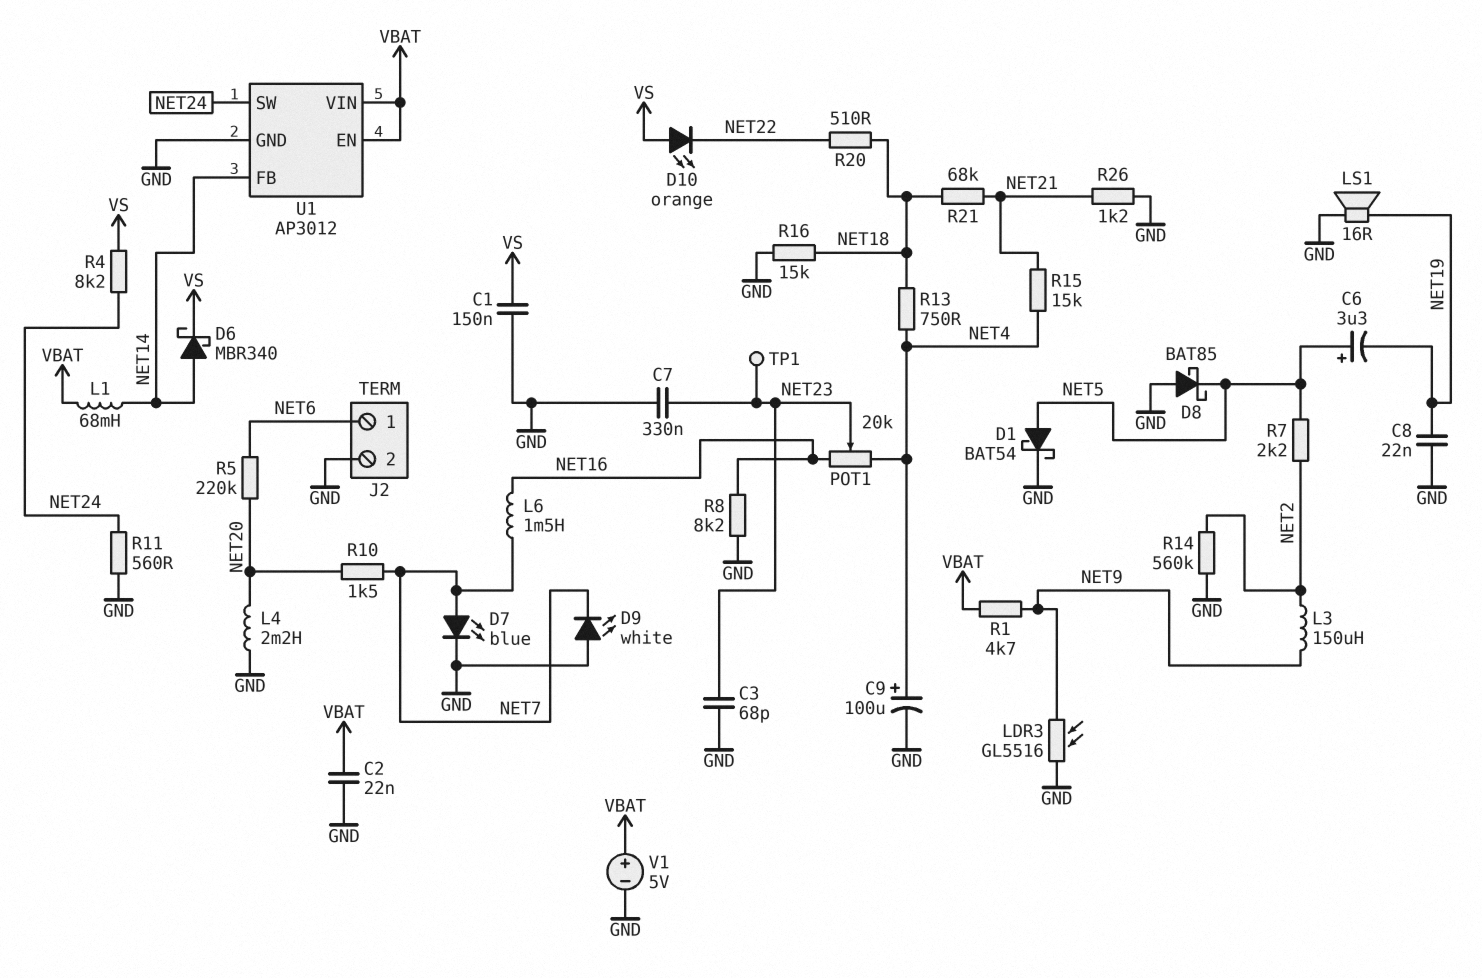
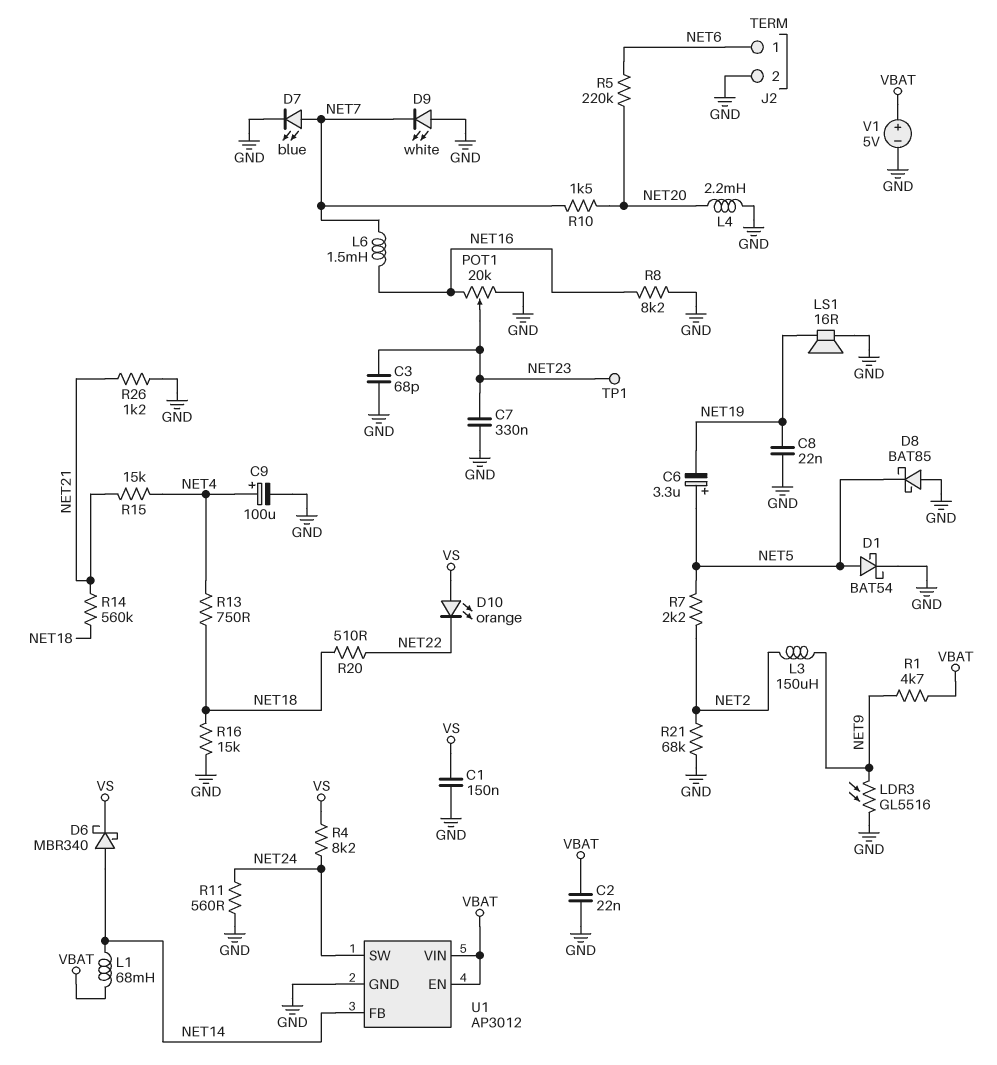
POT1: 20k (NET4, NET16, wiper NET23) -> 20k (GND, NET16, wiper NET23)
R14: 560k (GND, NET2) -> 560k (NET18, NET21)
R21: 68k (NET18, NET21) -> 68k (GND, NET2)

